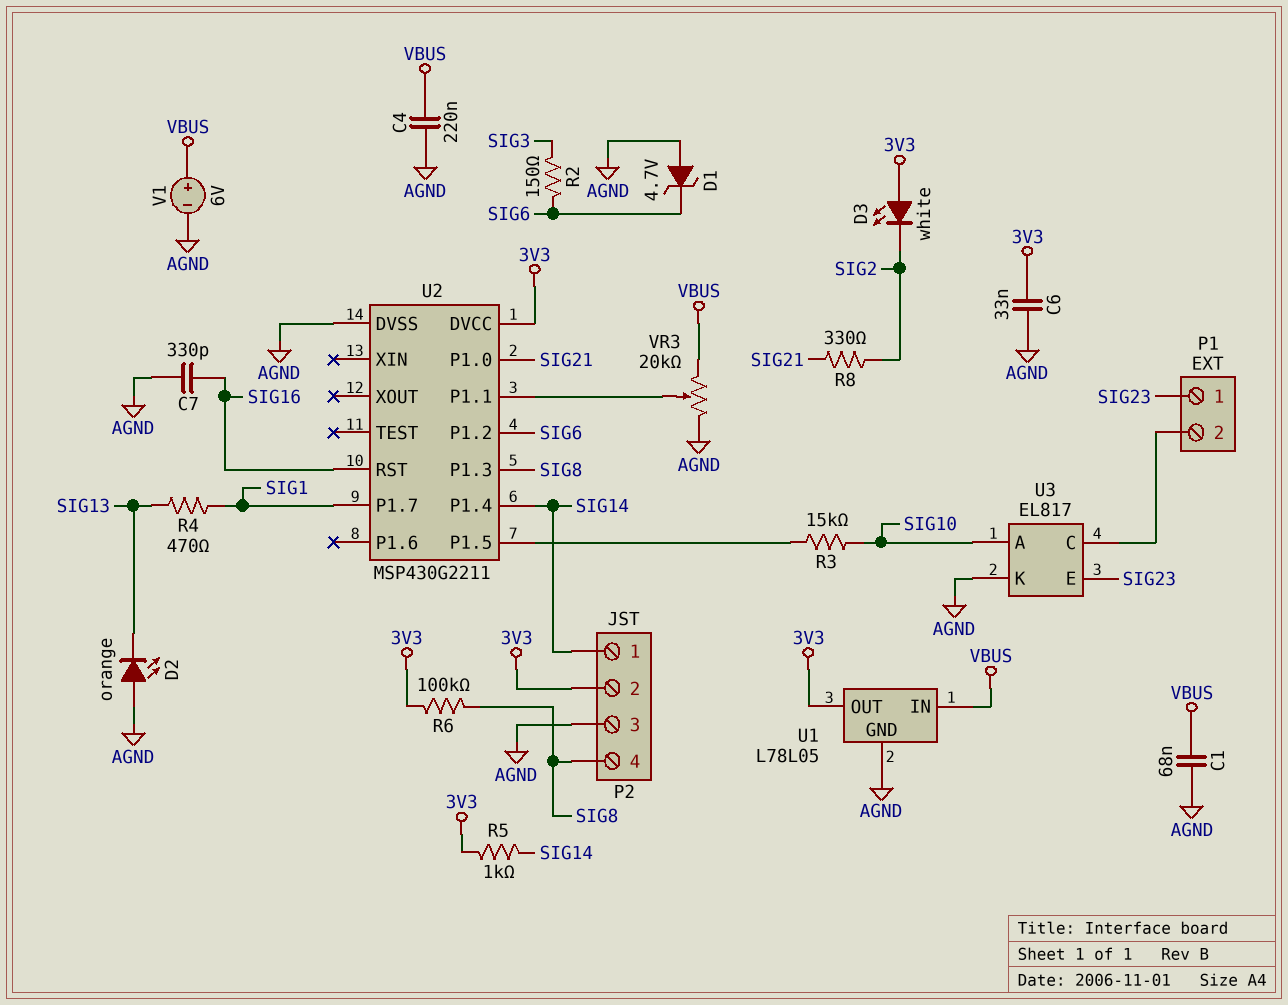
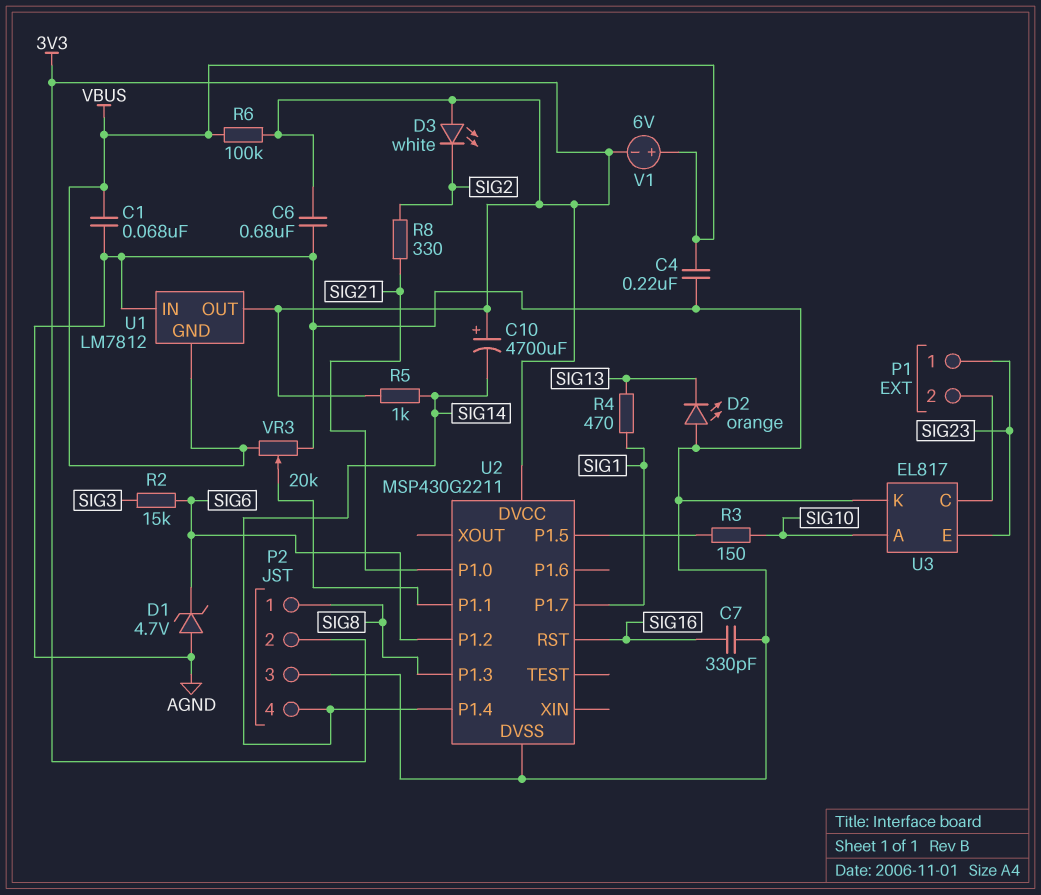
C6: 33nF (3V3, AGND) -> 680nF (3V3, AGND)
C10: none -> 4700uF (plus 3V3, minus SIG14)
P2 pin 1: SIG14 -> SIG8
P2 pin 4: SIG8 -> SIG14
R2: 150 (SIG3, SIG6) -> 15k (SIG3, SIG6)
R3: 15k (SIG10, U2/P1.5) -> 150 (SIG10, U2/P1.5)
R6: 100k (3V3, SIG8) -> 100k (3V3, VBUS)
U1: L78L05 -> LM7812
U1 pin GND: AGND -> VBUS
U1 pin IN: VBUS -> AGND
V1: 6V (plus VBUS, minus AGND) -> 6V (plus VBUS, minus 3V3)

